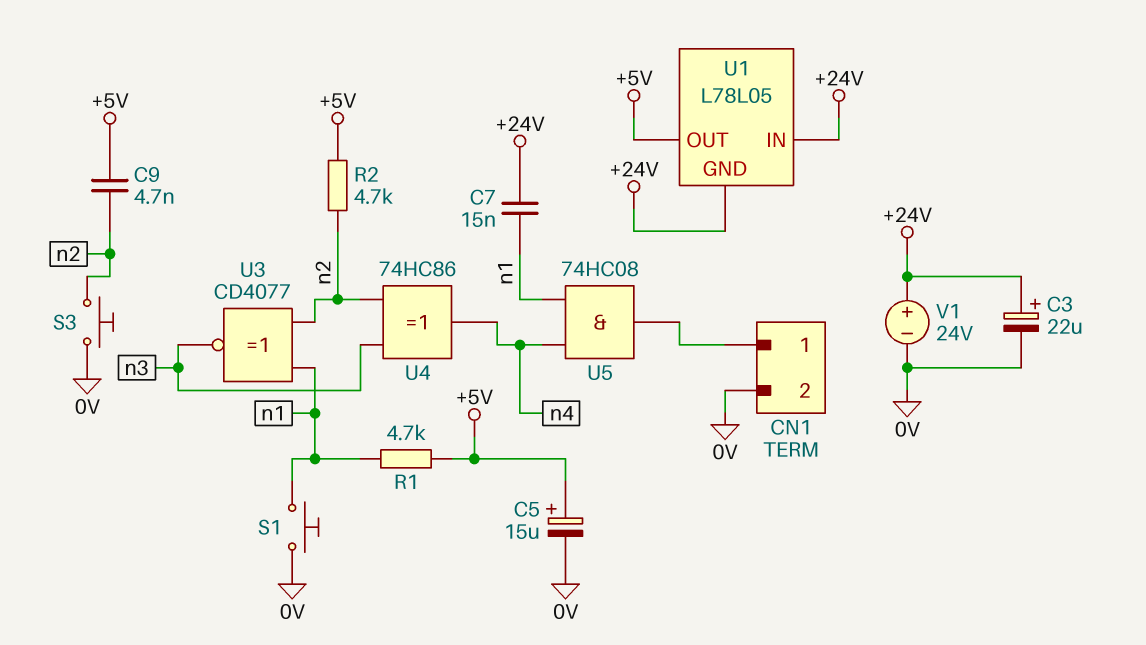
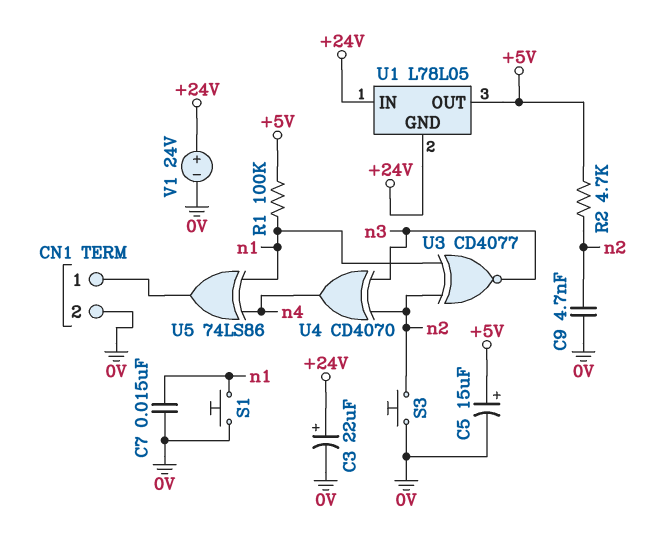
C7: 15nF (+24V, n1) -> 15nF (0V, n1)
C9: 4.7nF (+5V, n2) -> 4.7nF (0V, n2)
R1: 4.7k (+5V, n1) -> 100k (+5V, n1)
U4: XOR 74HC86 (in n2, in n3, out n4) -> XOR CD4070 (in n2, in n3, out n4)
U5: AND 74HC08 (in n1, in n4, out CN1/1) -> XOR 74LS86 (in n1, in n4, out CN1/1)

